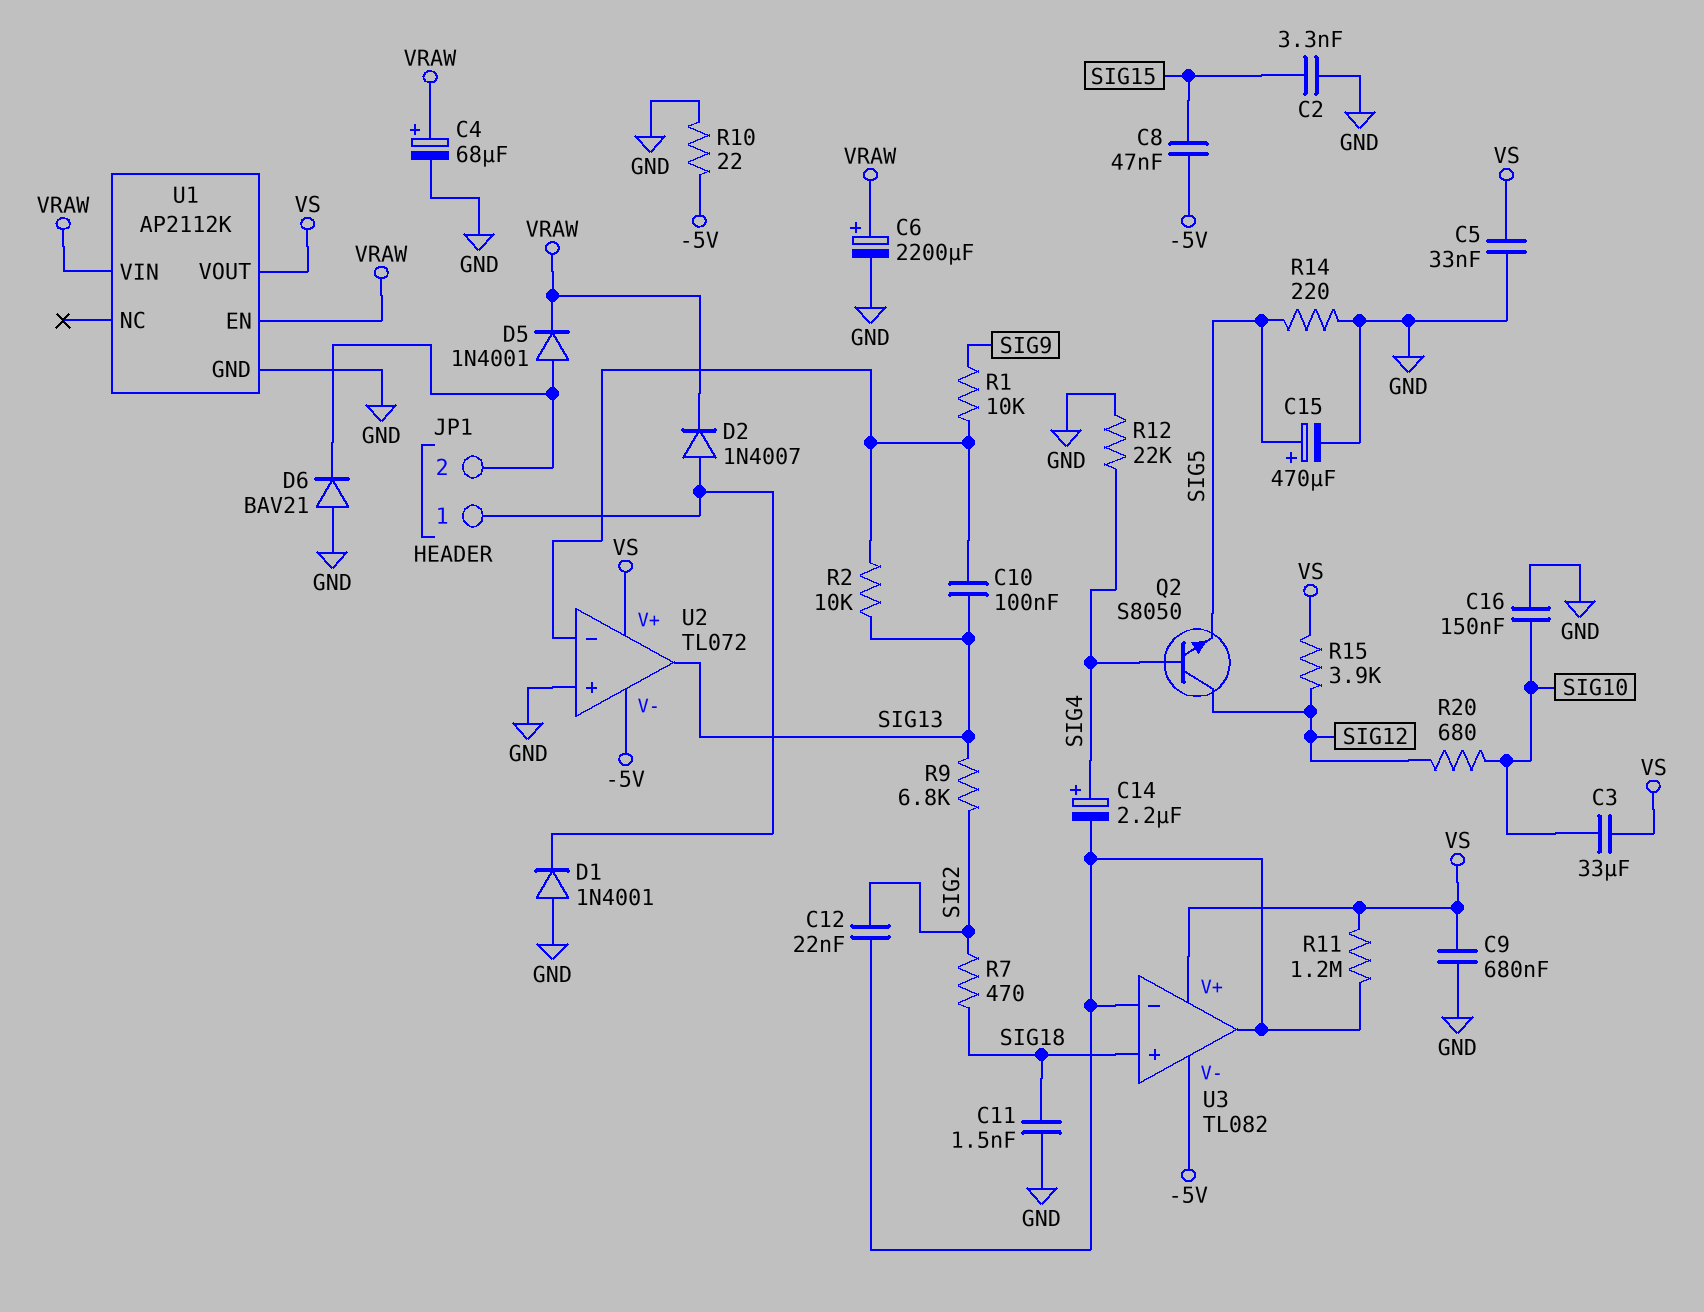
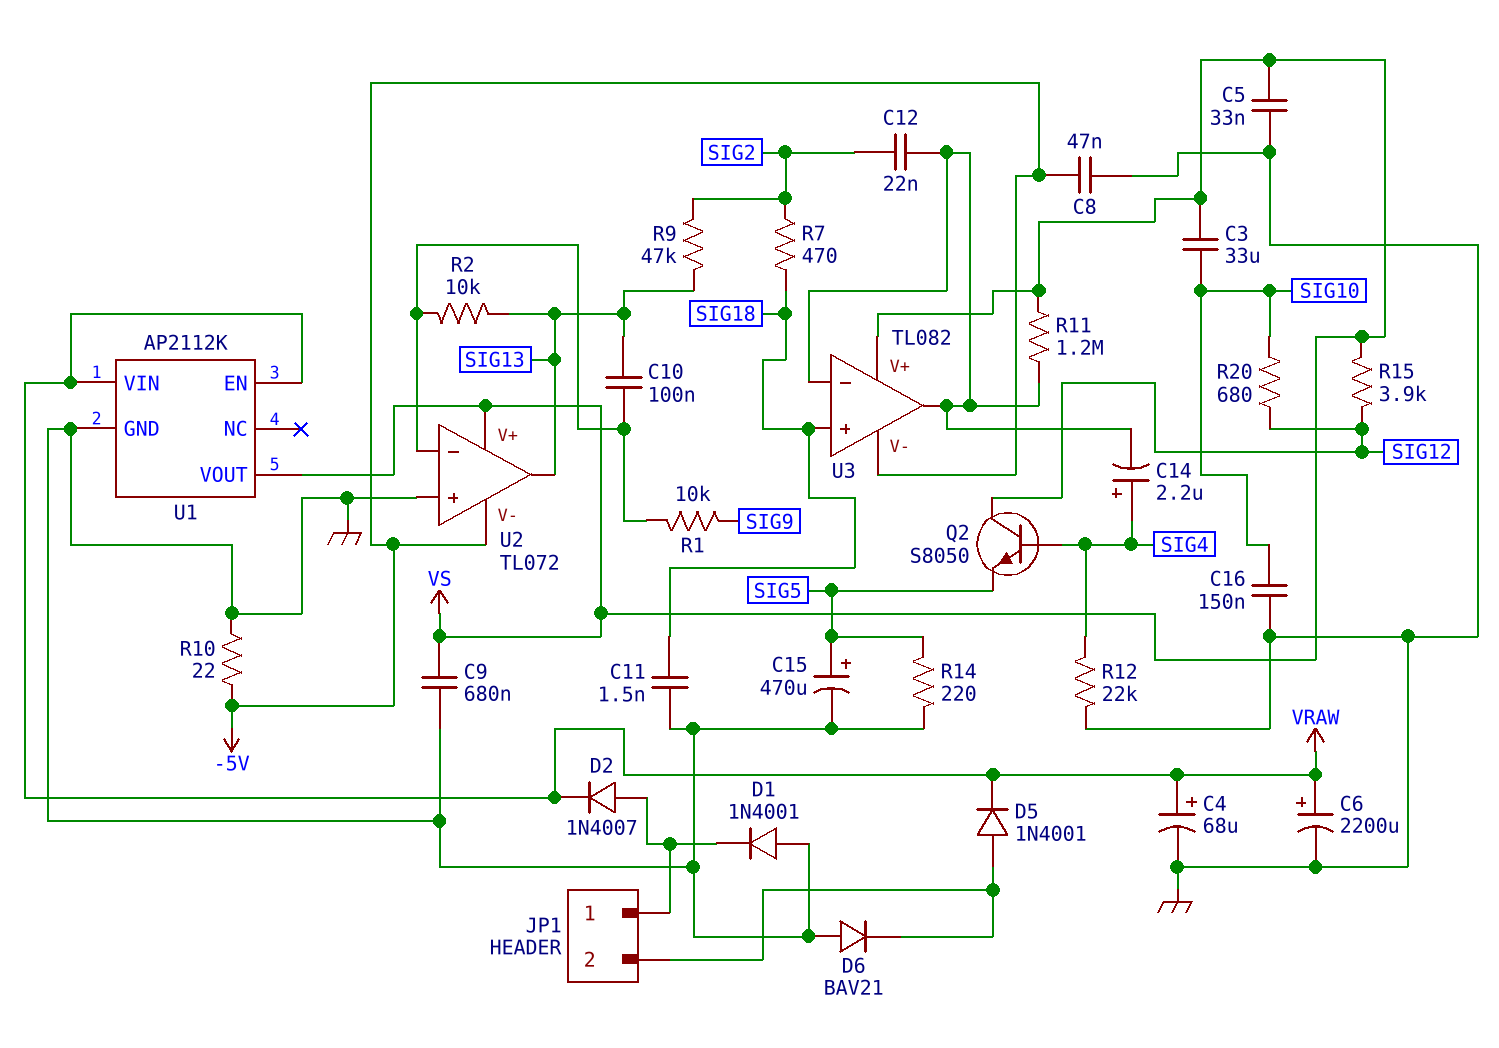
C2: 3.3nF (GND, SIG15) -> none
C8: 47nF (-5V, SIG15) -> 47nF (-5V, GND)
R9: 6.8k (SIG2, SIG13) -> 47k (SIG2, SIG13)

